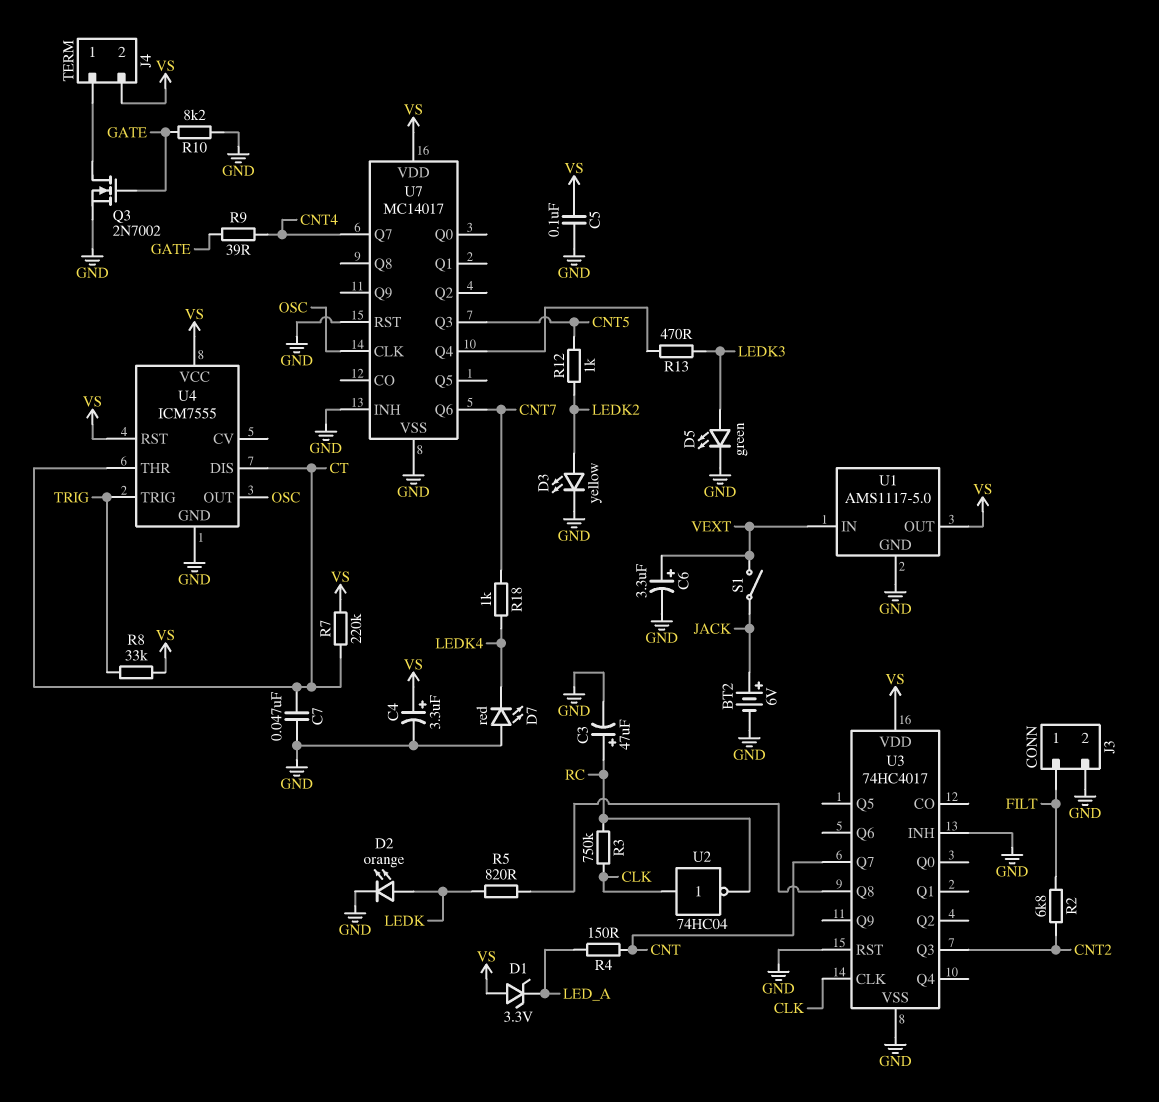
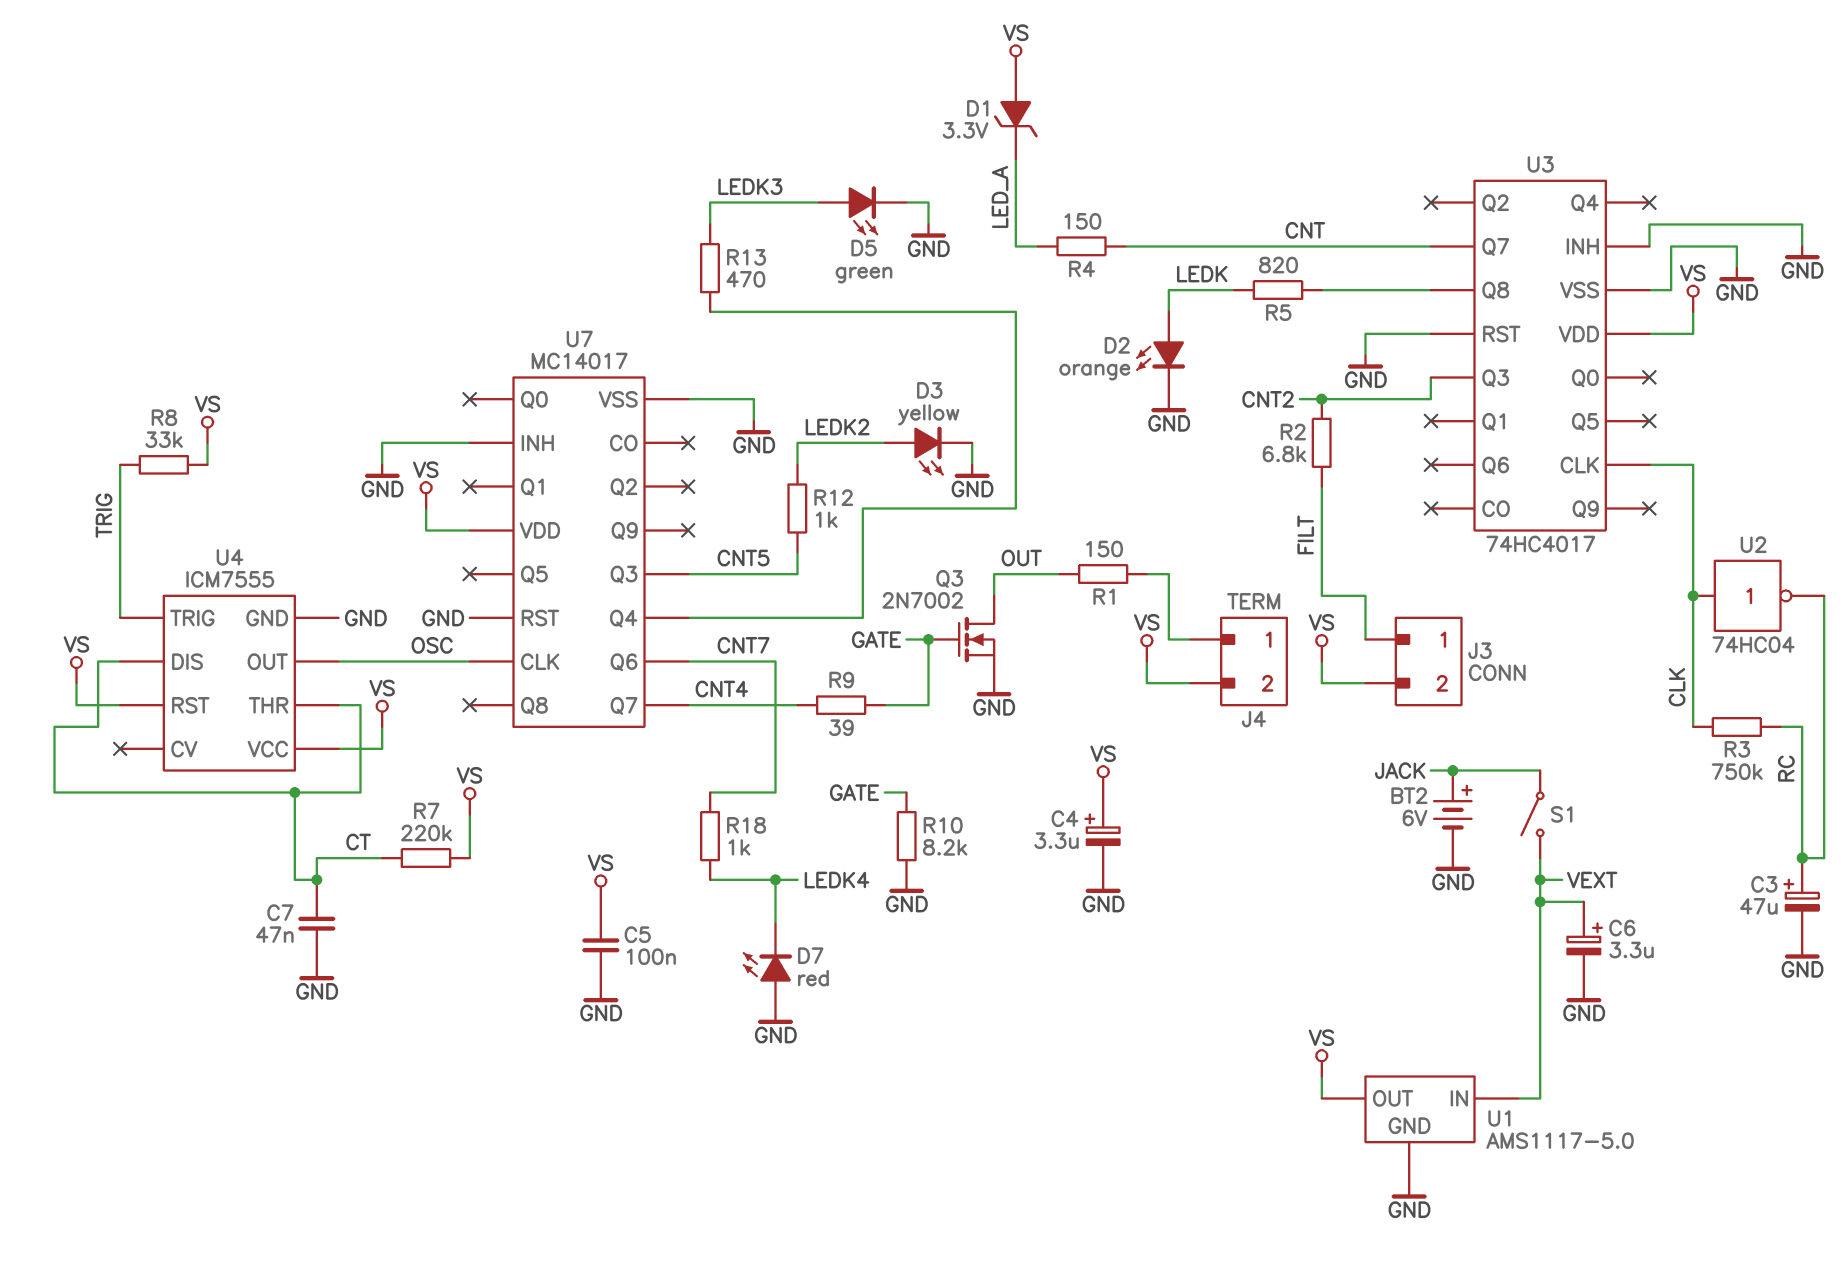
J3 pin 2: GND -> VS
Q3: NMOS 2N7002 (G GATE, D J4/1, S GND) -> NMOS 2N7002 (G GATE, D OUT, S GND)
R1: none -> 150 (J4/1, OUT)

